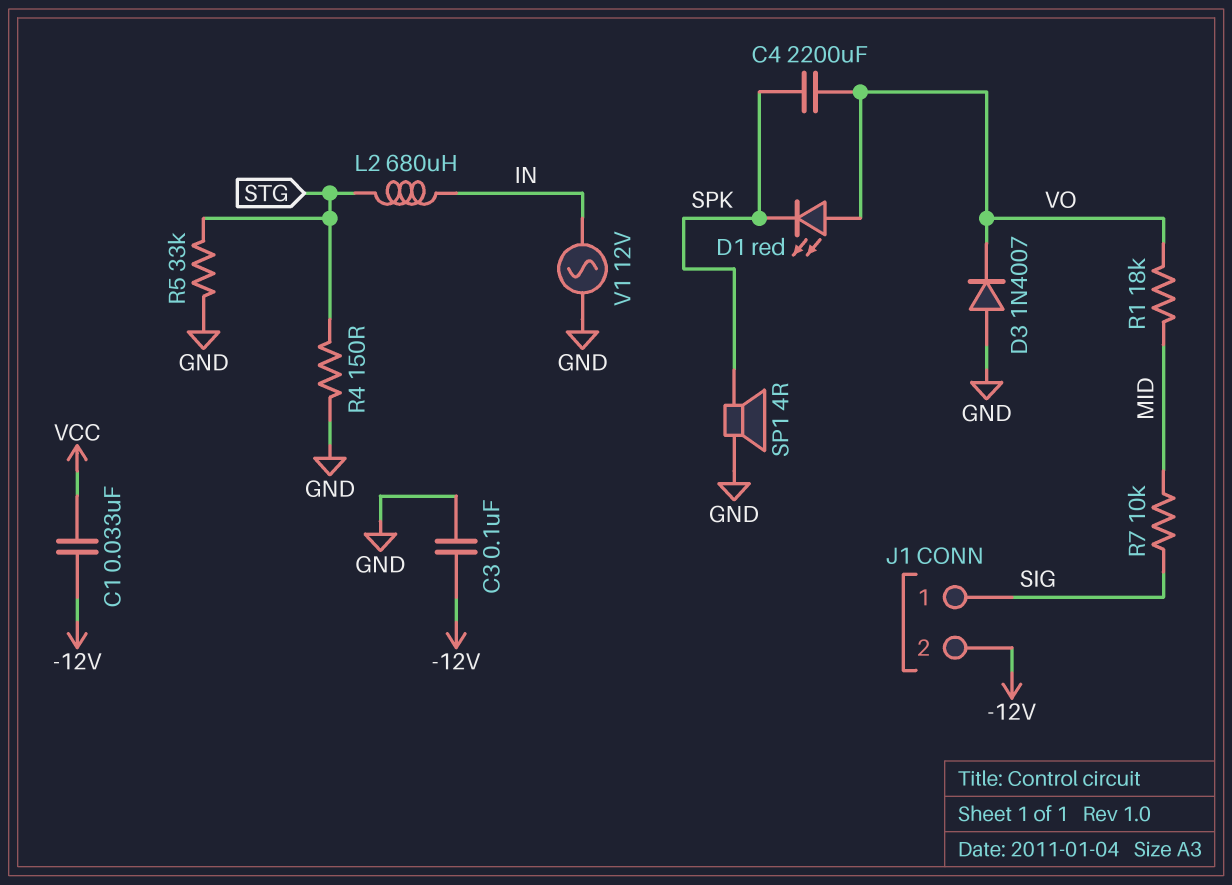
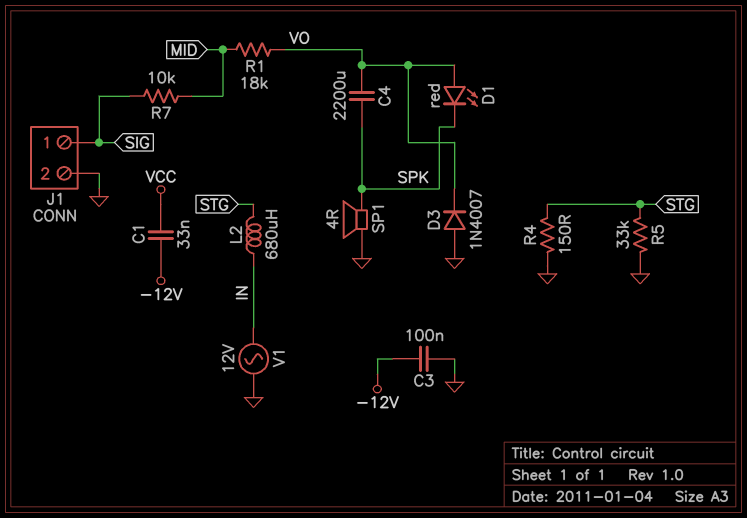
J1 pin 2: -12V -> GND

